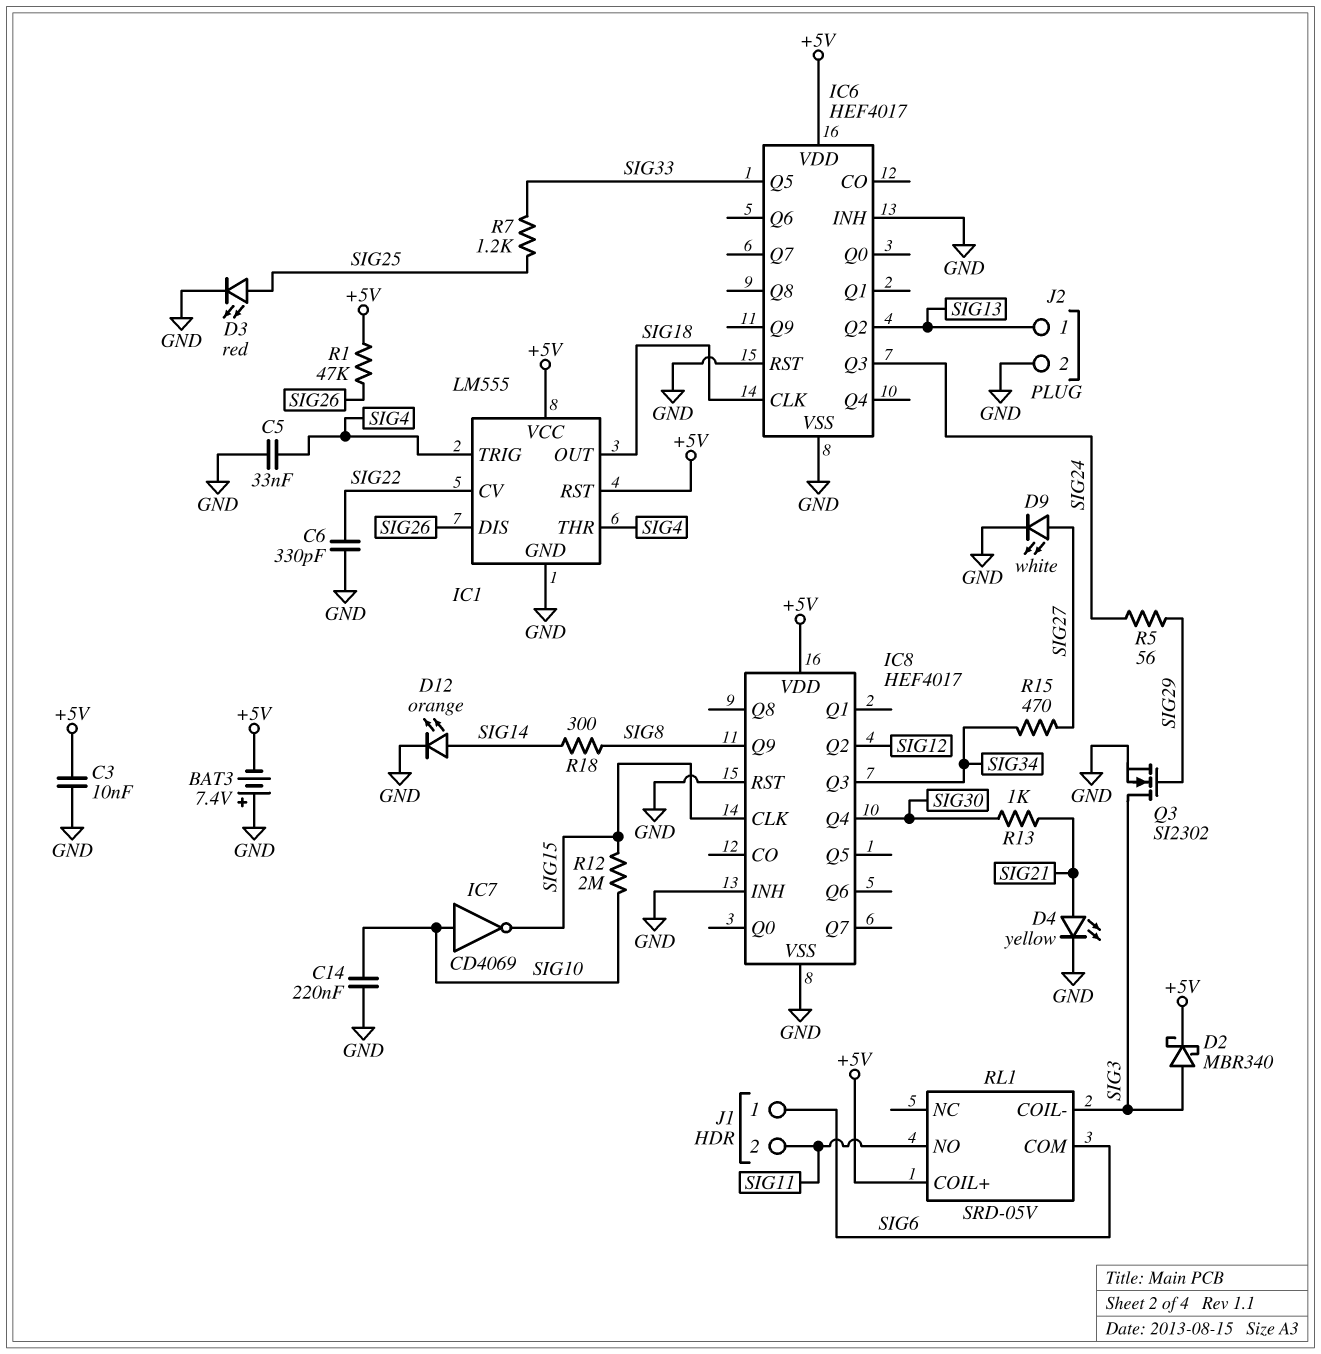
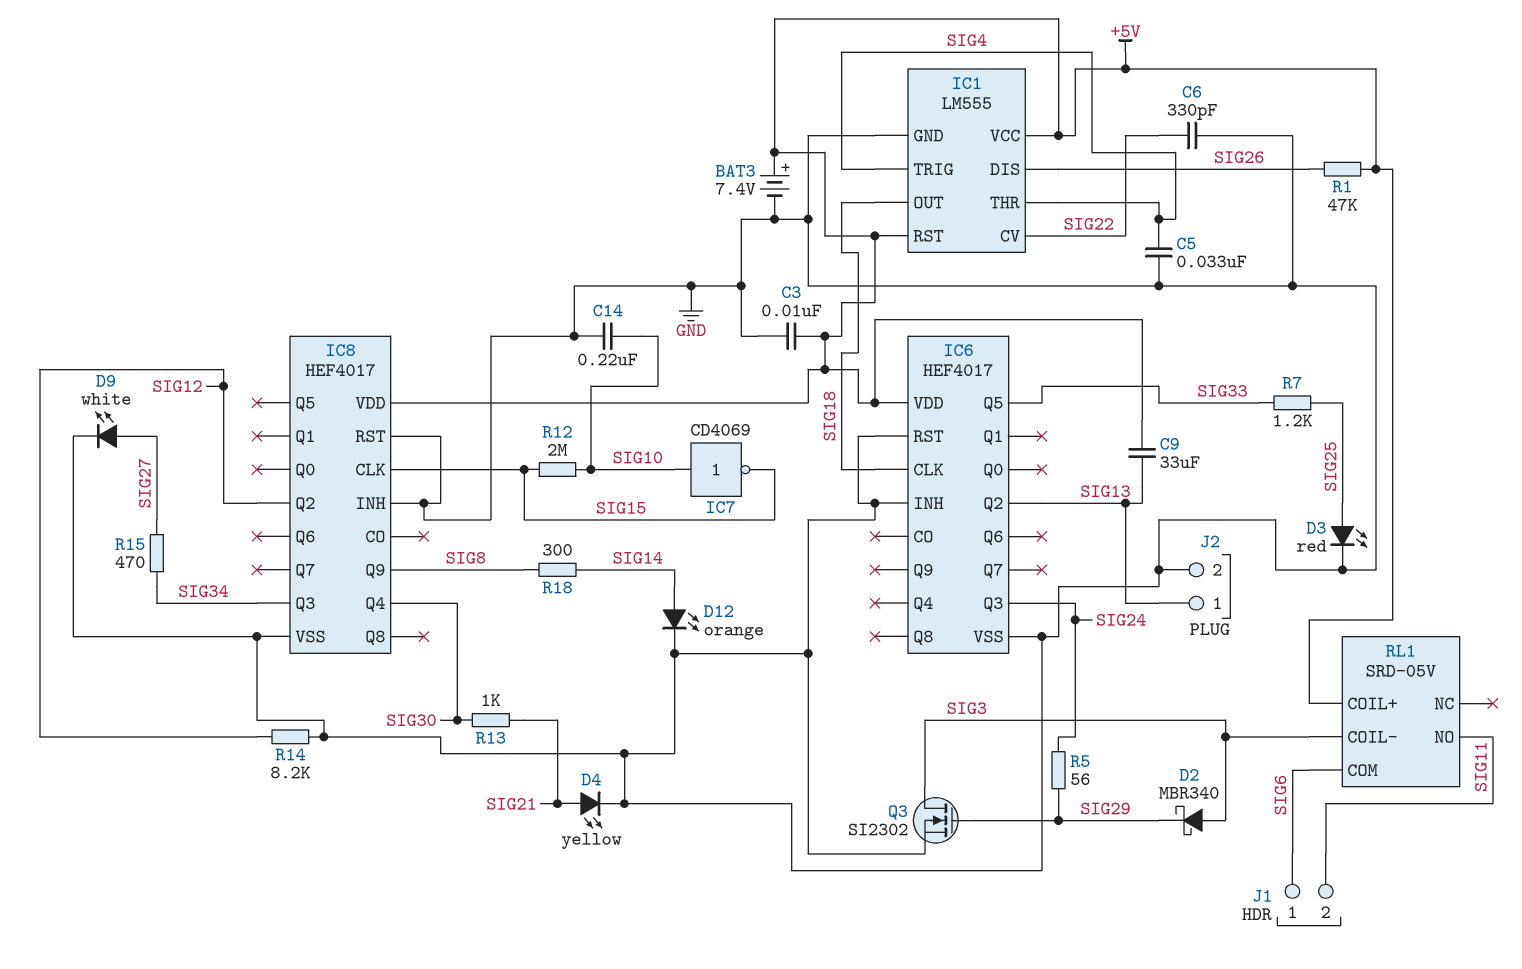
BAT3: 7.4V (plus GND, minus +5V) -> 7.4V (plus +5V, minus GND)
C9: none -> 33uF (+5V, SIG13)
D2: schottky MBR340 (A SIG3, K +5V) -> schottky MBR340 (A SIG3, K SIG29)
R14: none -> 8.2k (GND, SIG12)

